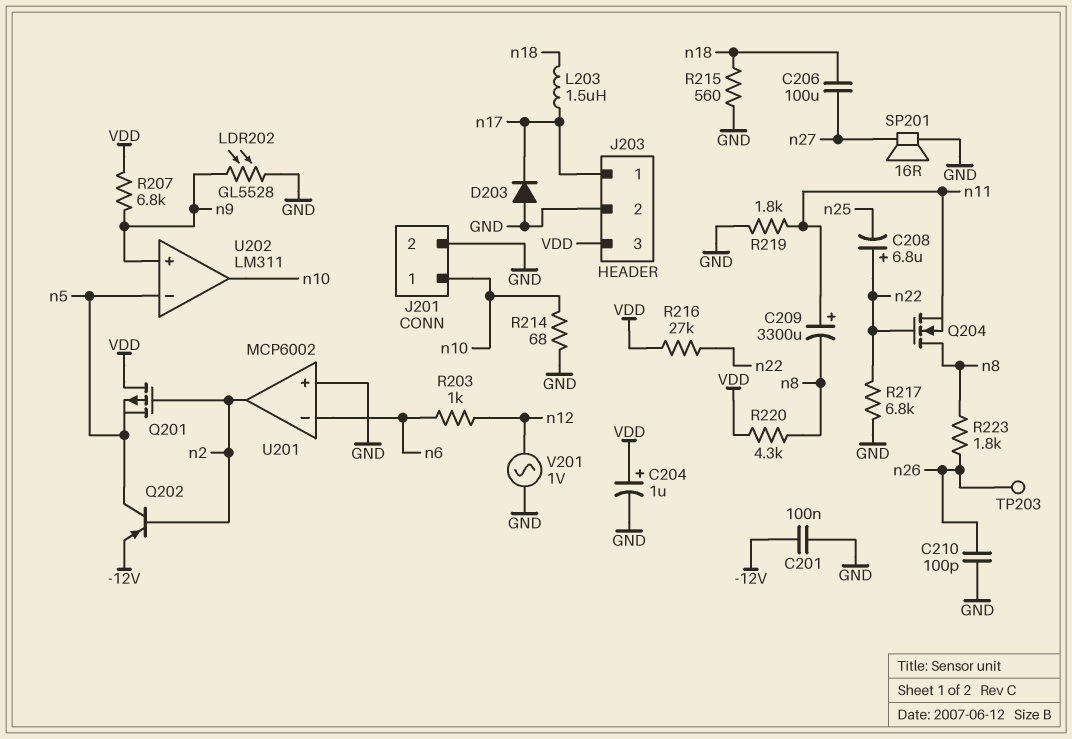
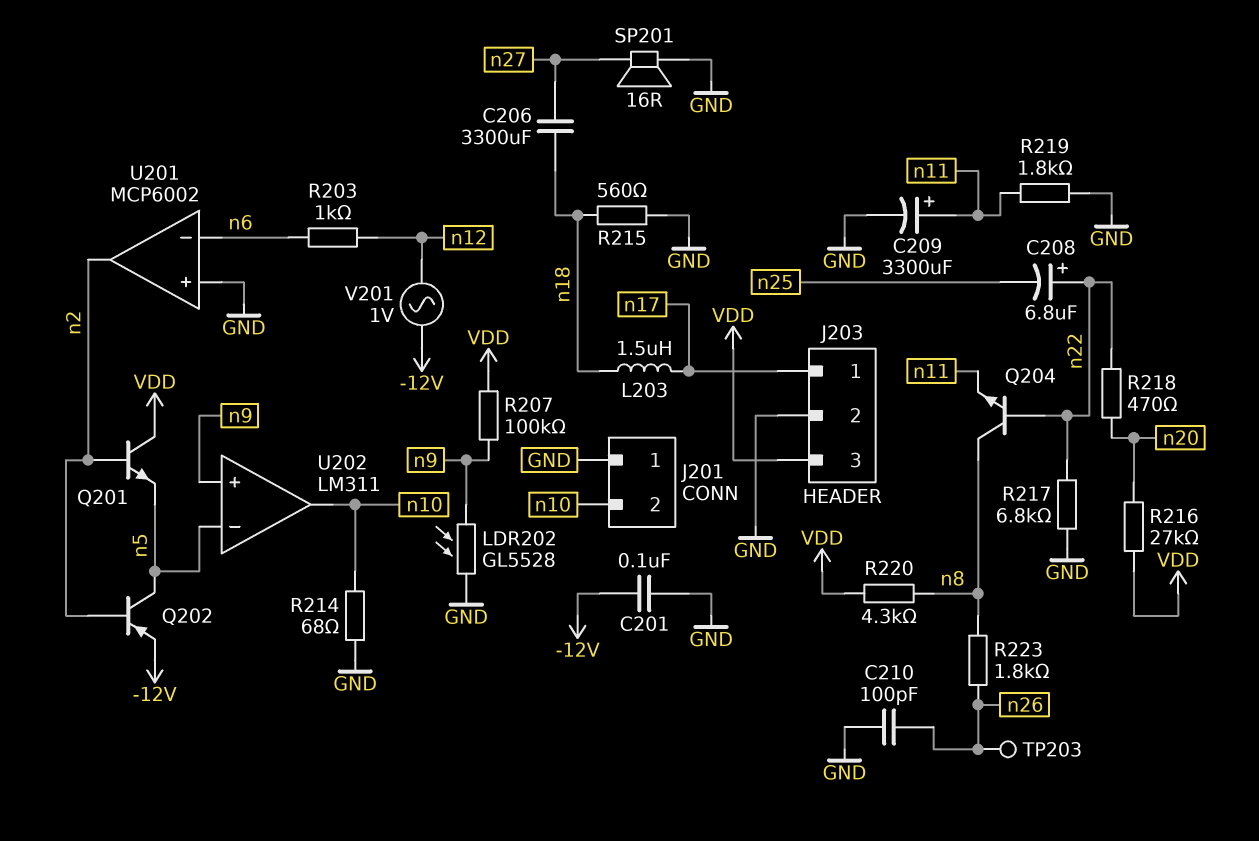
C204: 1uF (plus VDD, minus GND) -> none
C206: 100uF (n18, n27) -> 3300uF (n18, n27)
C209: 3300uF (plus n11, minus n8) -> 3300uF (plus n11, minus GND)
D203: diode (A GND, K n17) -> none
J201 pin 1: n10 -> GND
J201 pin 2: GND -> n10
Q201: PMOS (G n2, D VDD, S n5) -> NPN (B n2, C VDD, E n5)
Q204: NMOS (G n22, D n8, S n11) -> NPN (B n22, C n8, E n11)
R207: 6.8k (VDD, n9) -> 100k (VDD, n9)
R216: 27k (VDD, n22) -> 27k (VDD, n20)
R218: none -> 470 (n20, n22)
V201: AC 1V (GND, n12) -> AC 1V (-12V, n12)

